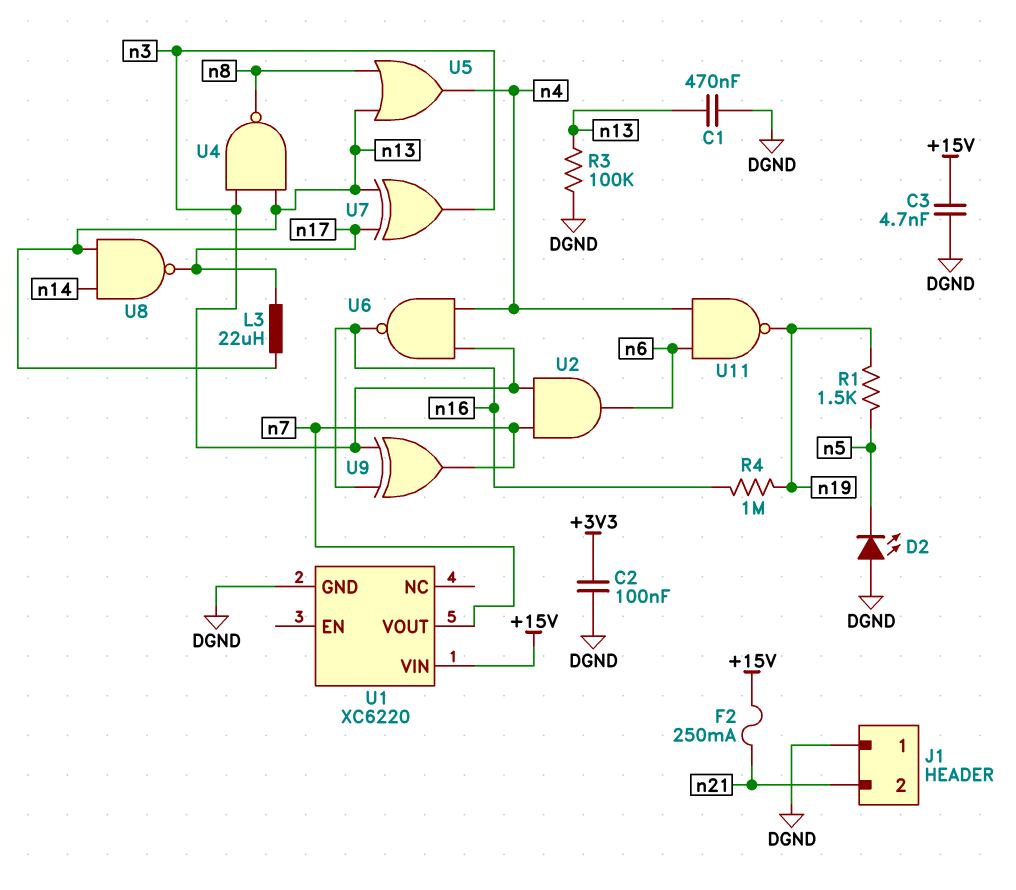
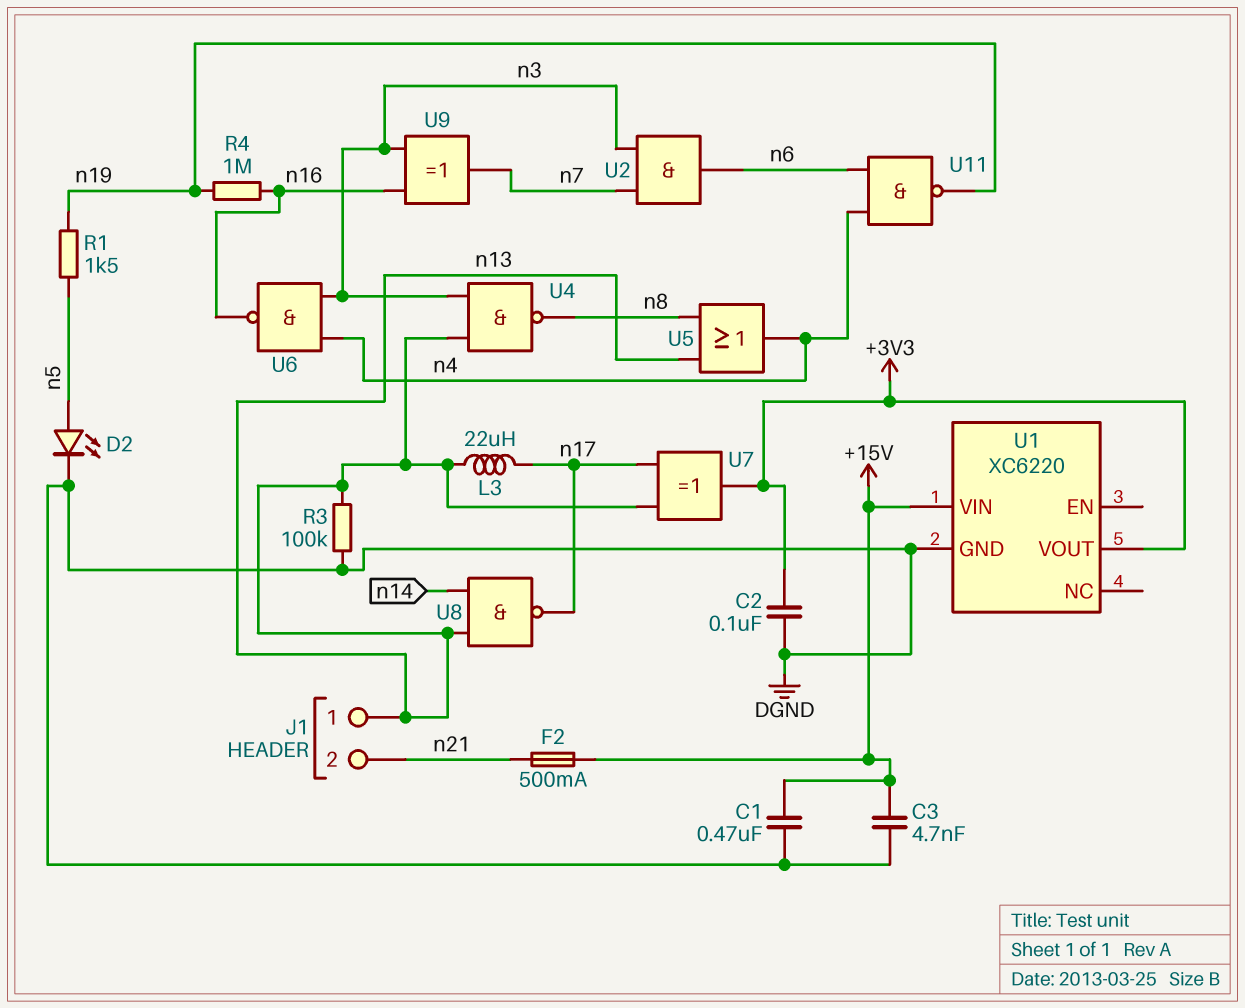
C1: 470nF (DGND, n13) -> 470nF (+15V, DGND)
D2: LED (A DGND, K n5) -> LED (A n5, K DGND)
F2: 250mA (+15V, n21) -> 500mA (+15V, n21)
J1 pin 1: DGND -> n13
U1 pin VOUT: n7 -> +3V3
U7: XOR (in n13, in n17, out n3) -> XOR (in n13, in n17, out +3V3)

